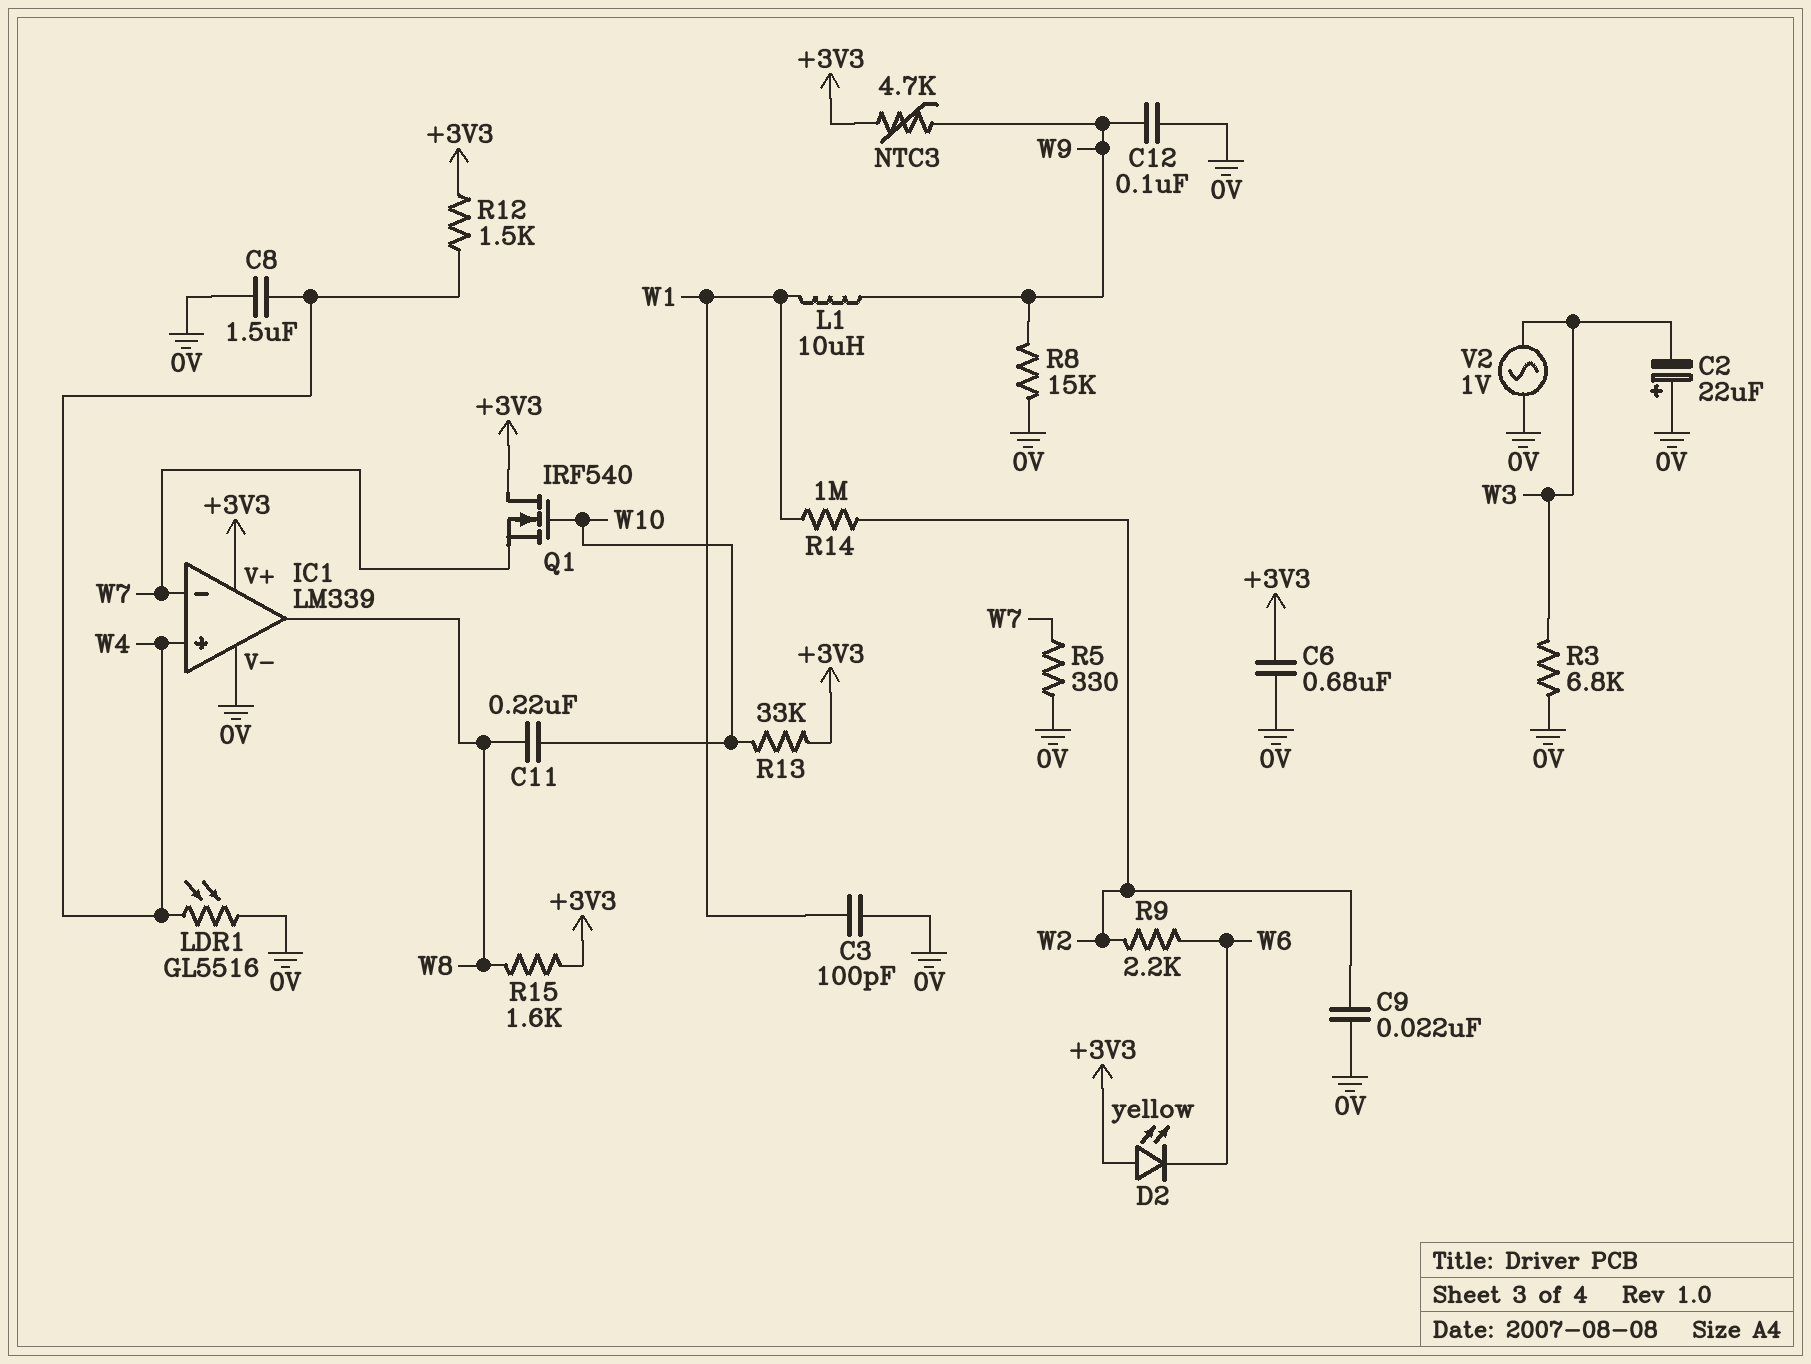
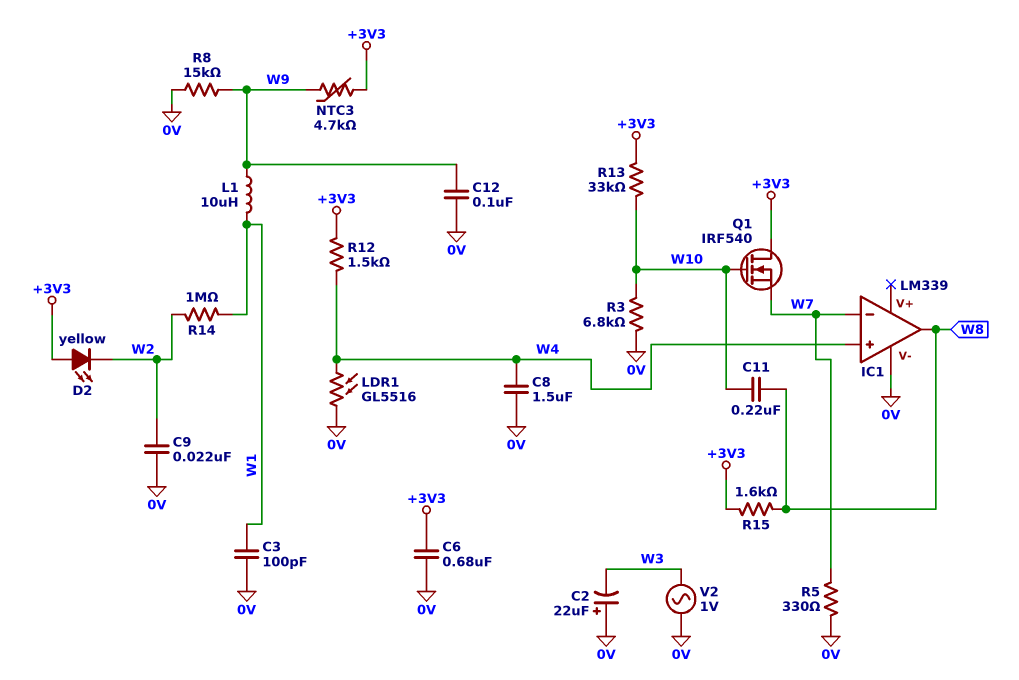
D2: LED yellow (A +3V3, K W6) -> LED yellow (A +3V3, K W2)
IC1 pin V+: +3V3 -> none
R3: 6.8k (0V, W3) -> 6.8k (0V, W10)
R9: 2.2k (W2, W6) -> none

